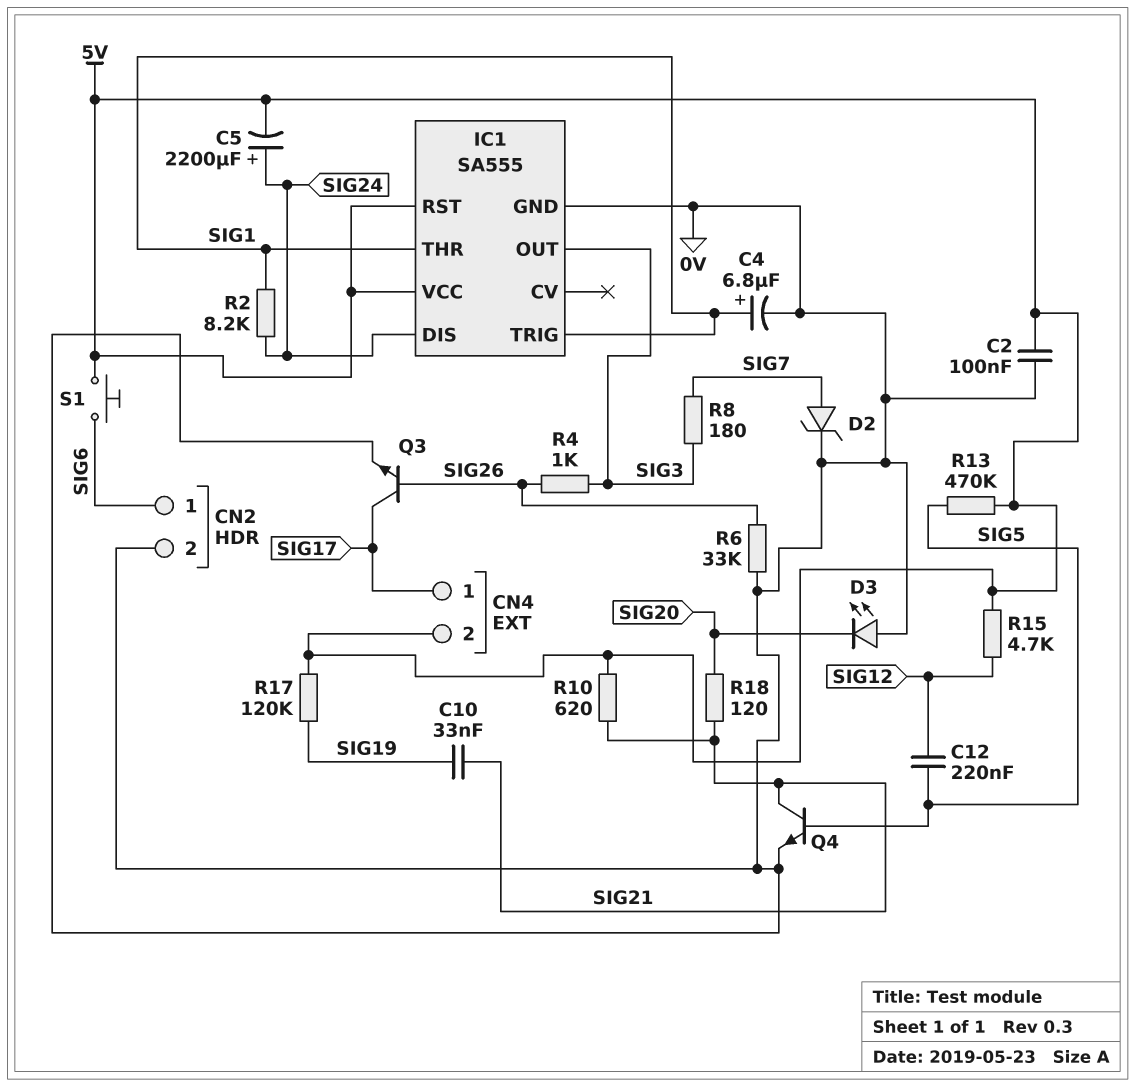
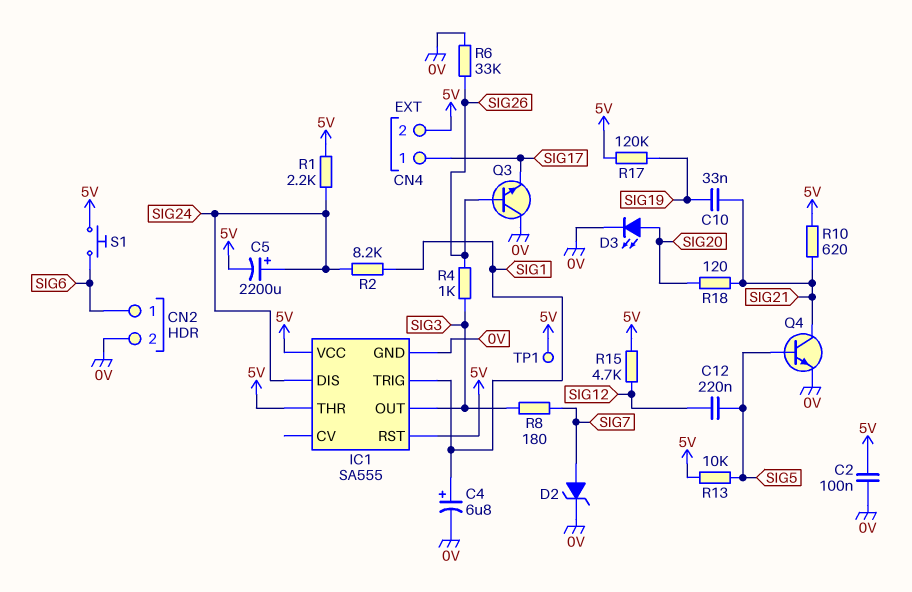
D3: LED (A 0V, K SIG20) -> LED (A SIG20, K 0V)
IC1 pin THR: SIG1 -> 5V
Q3: NPN (B SIG26, C SIG17, E 0V) -> NPN (B SIG26, C 0V, E SIG17)
R1: none -> 2.2k (5V, SIG24)
R13: 470k (5V, SIG5) -> 10k (5V, SIG5)
TP1: none -> test point (5V)

